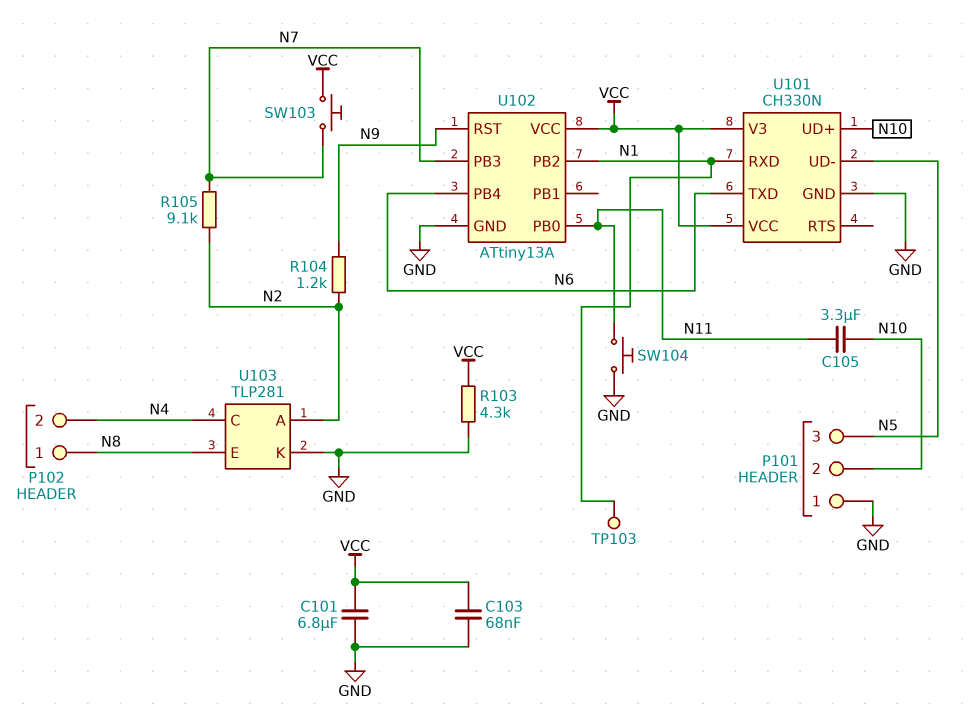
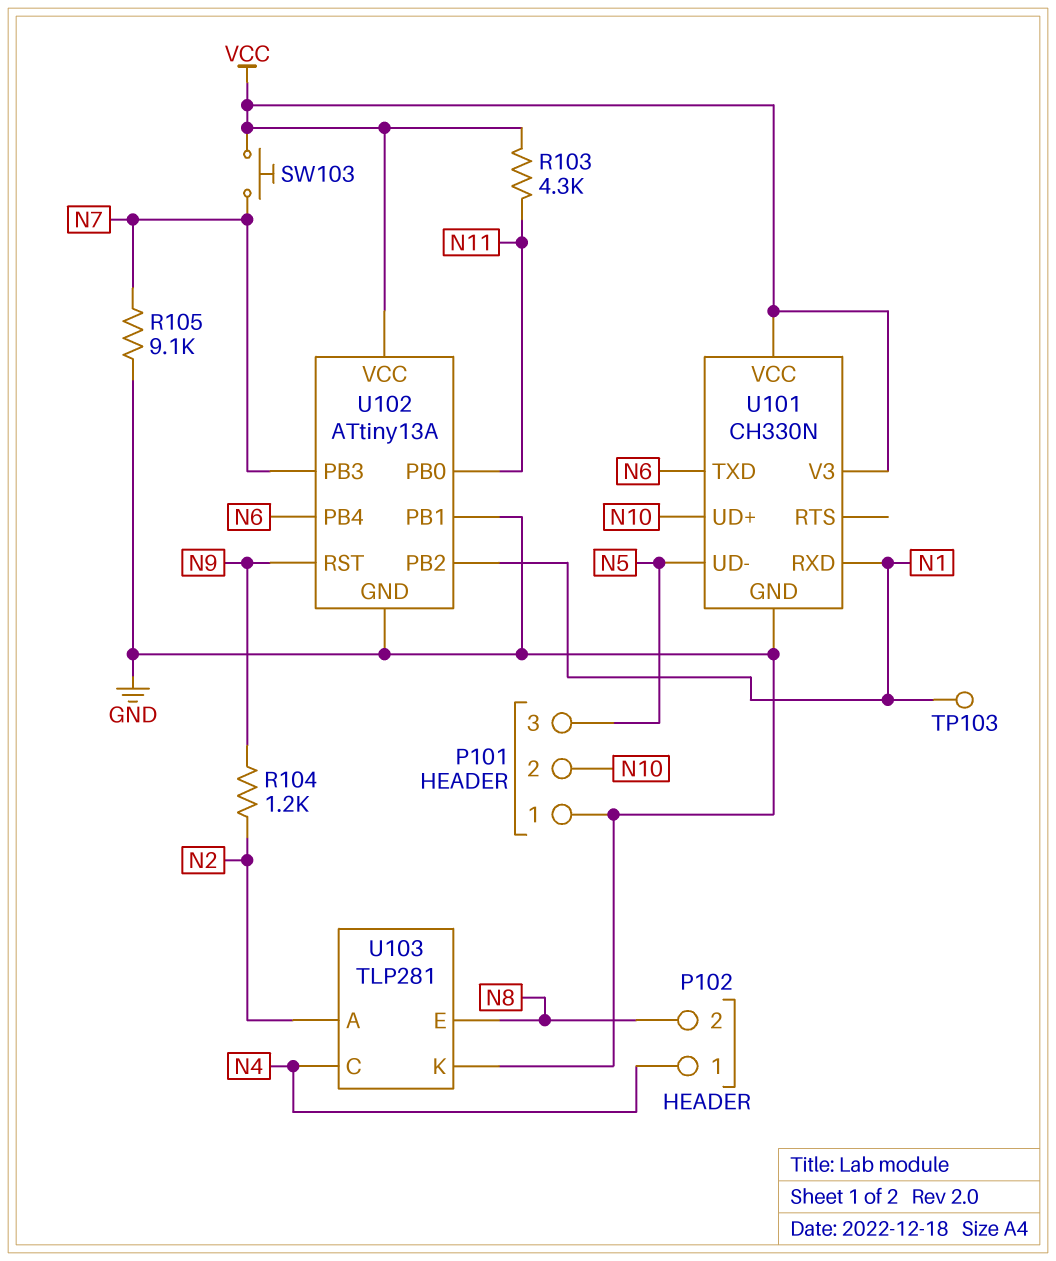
C101: 6.8uF (GND, VCC) -> none
C103: 68nF (GND, VCC) -> none
C105: 3.3uF (N10, N11) -> none
P102 pin 1: N8 -> N4
P102 pin 2: N4 -> N8
R103: 4.3k (GND, VCC) -> 4.3k (N11, VCC)
R105: 9.1k (N2, N7) -> 9.1k (GND, N7)
SW104: button (GND, N11) -> none
U102 pin PB1: none -> GND

